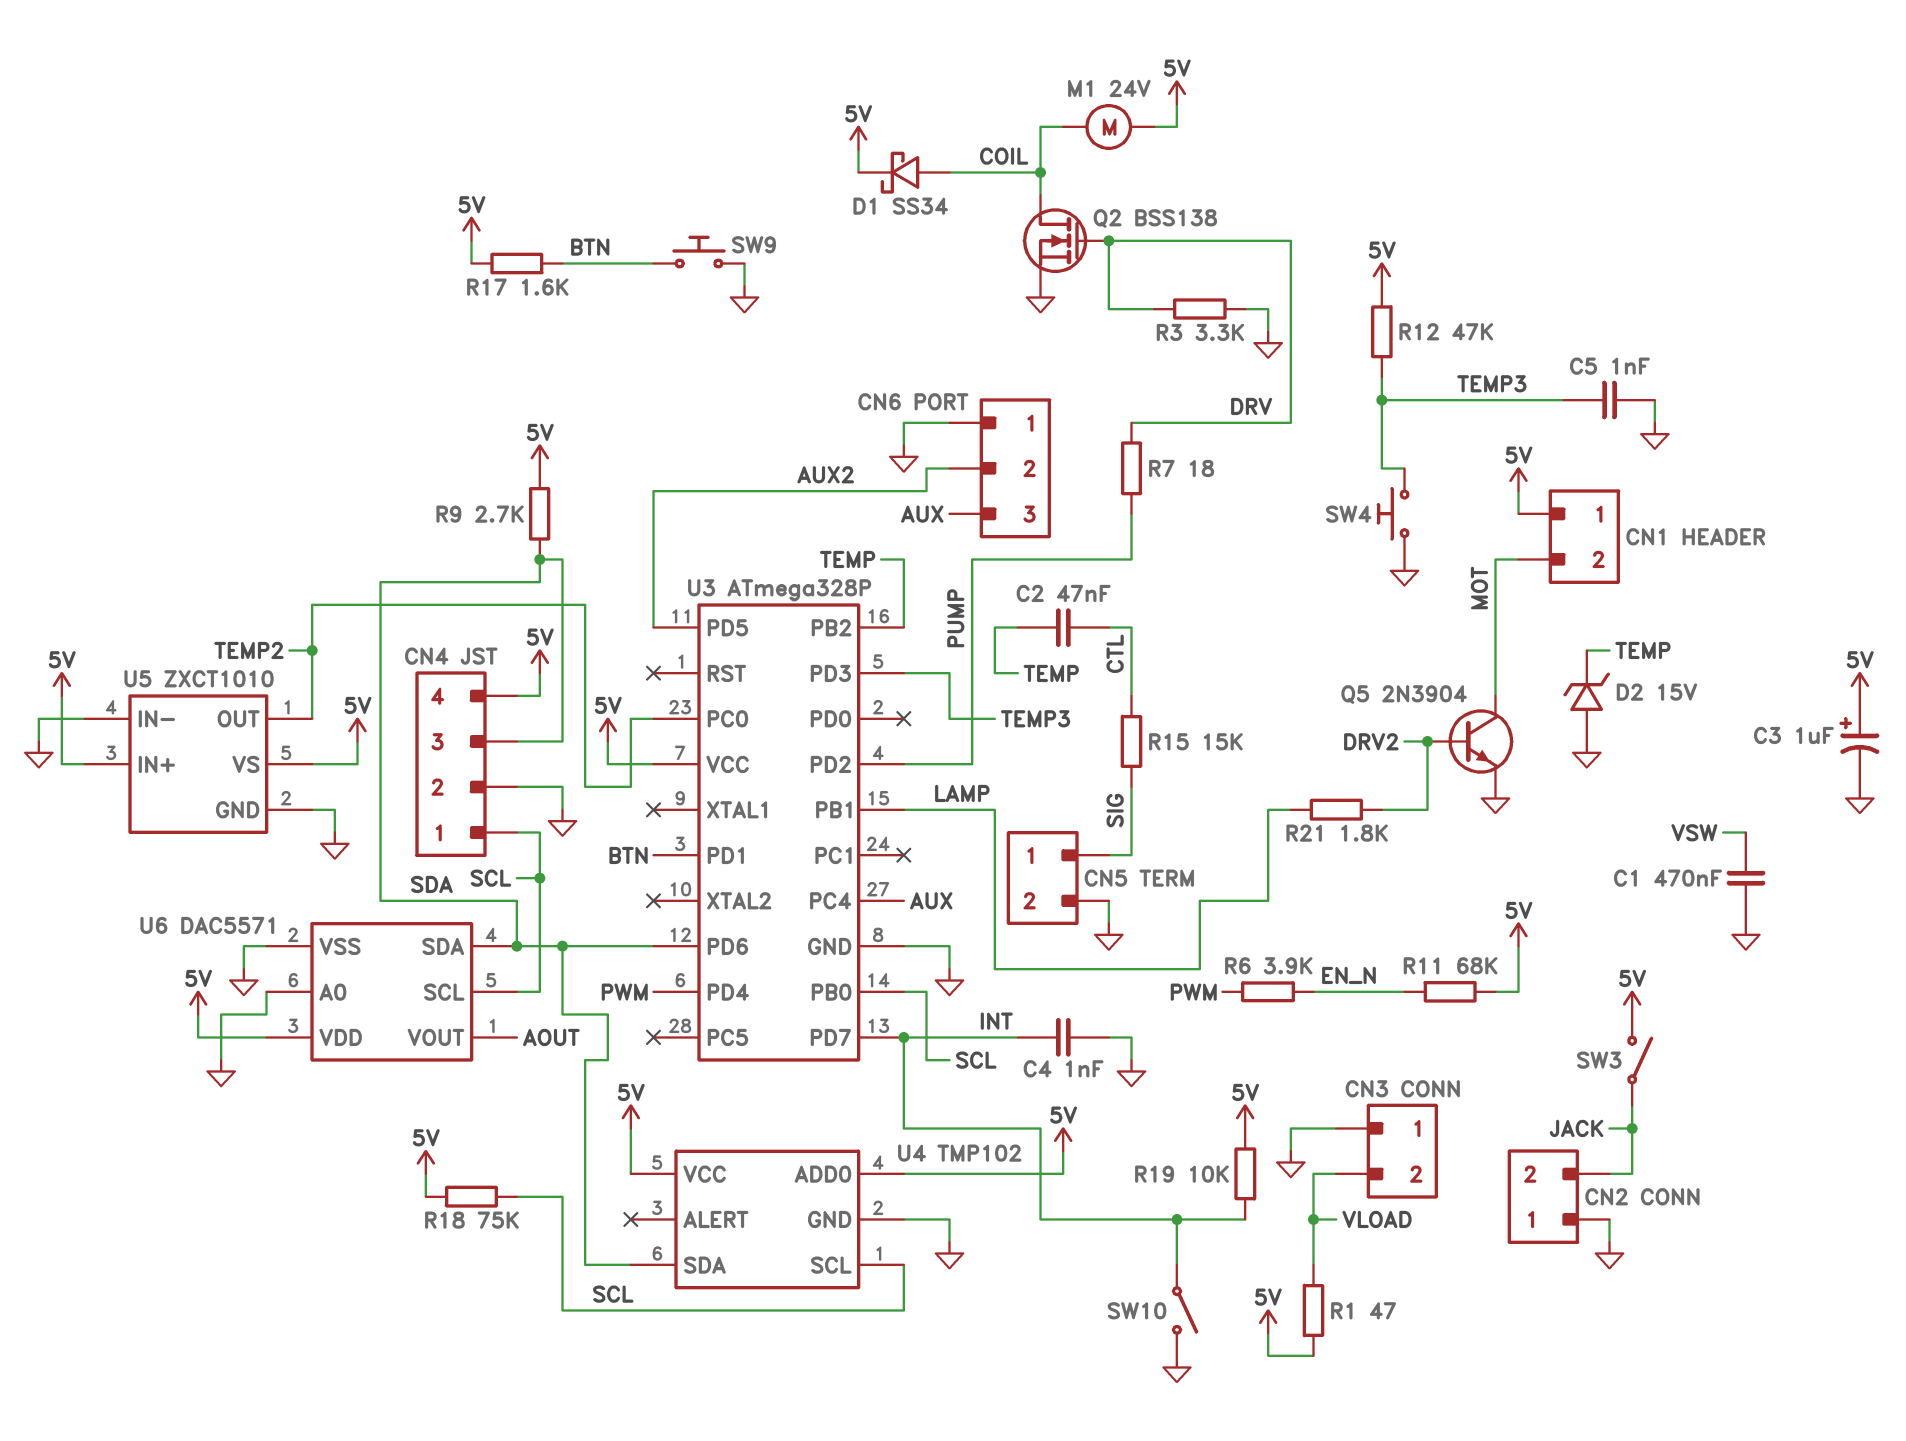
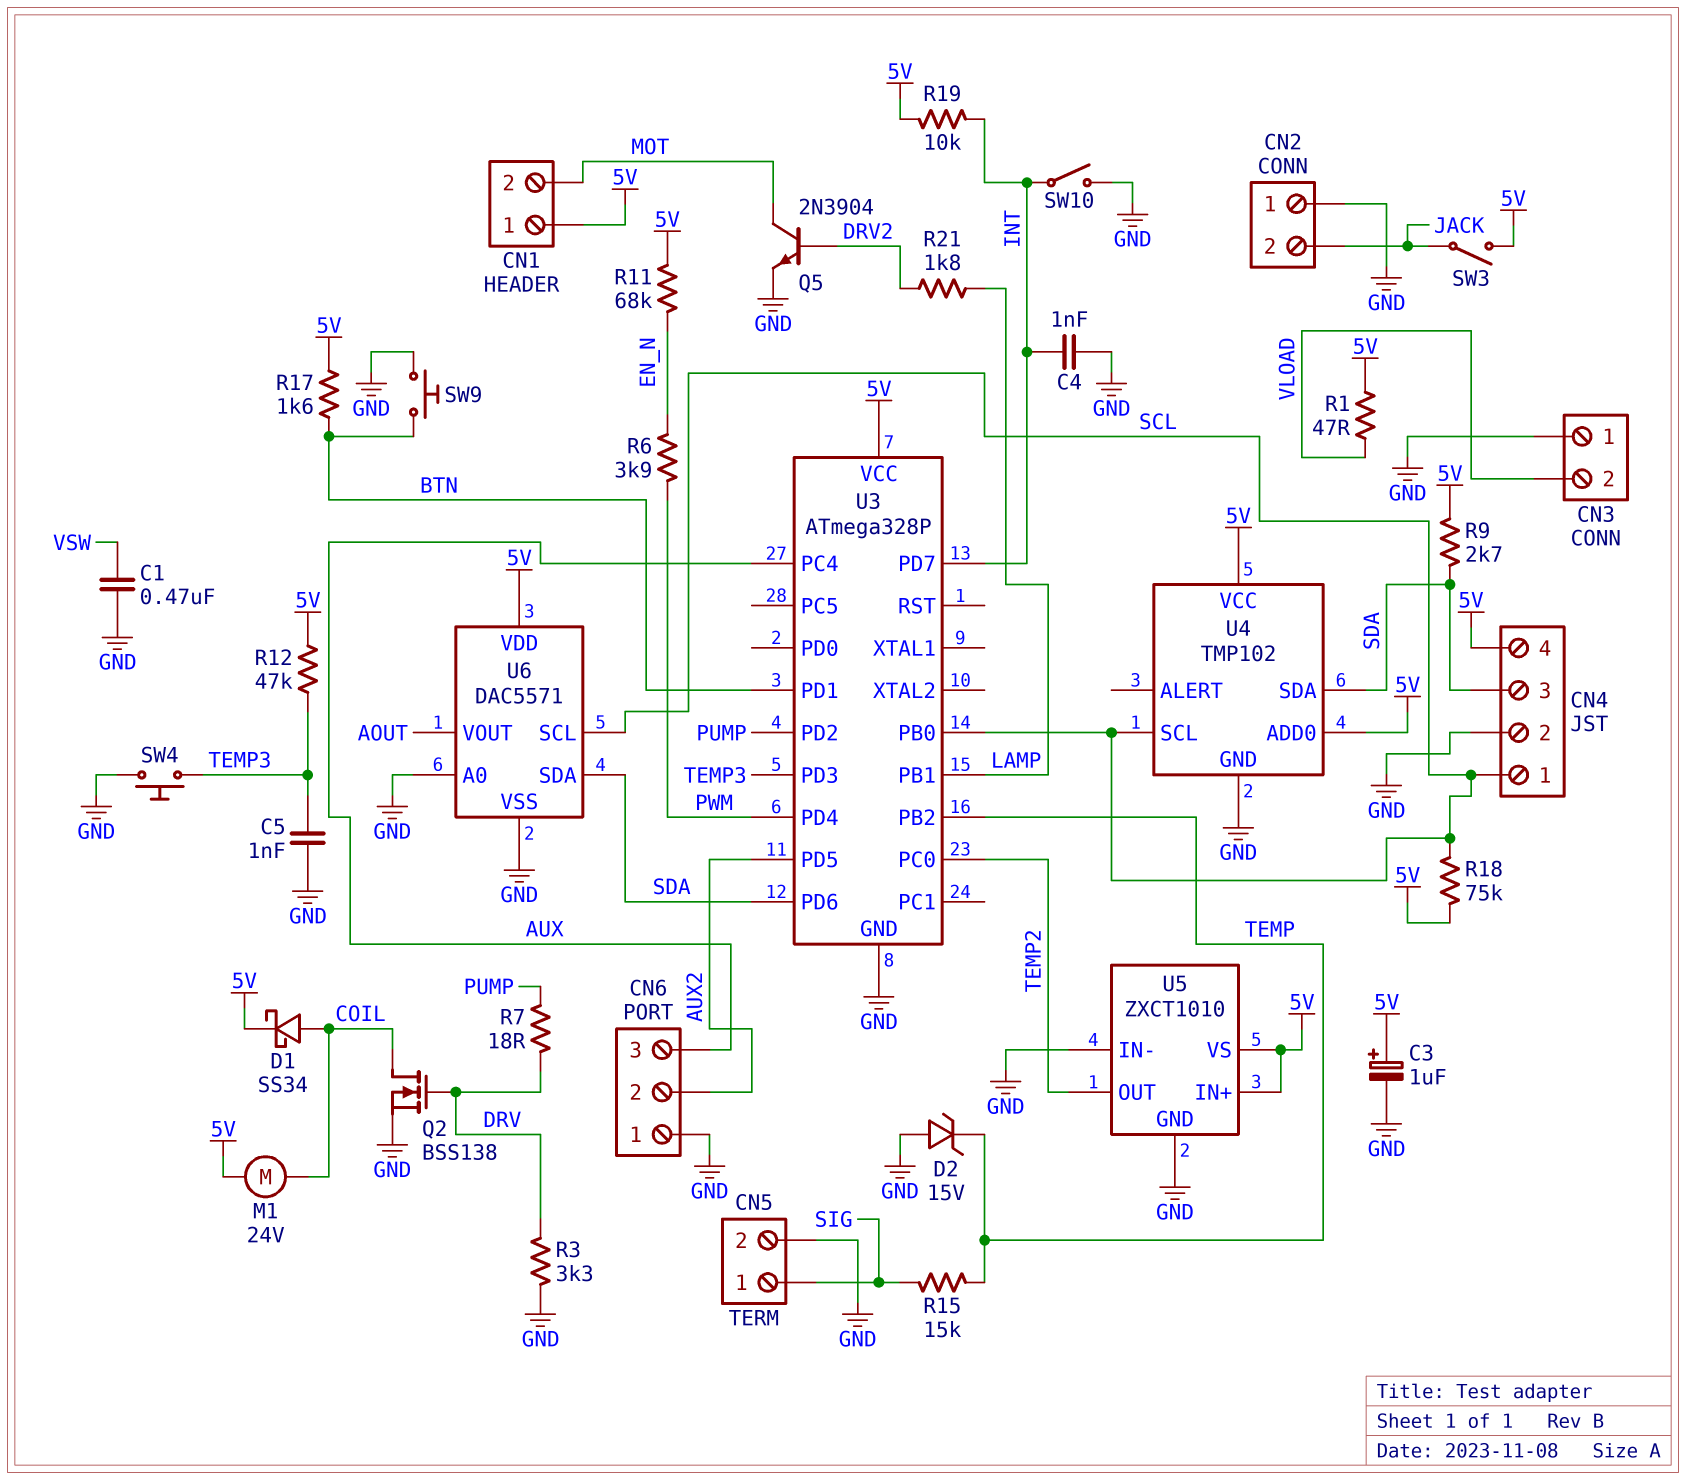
C2: 47nF (CTL, TEMP) -> none
R15: 15k (CTL, SIG) -> 15k (SIG, TEMP)

